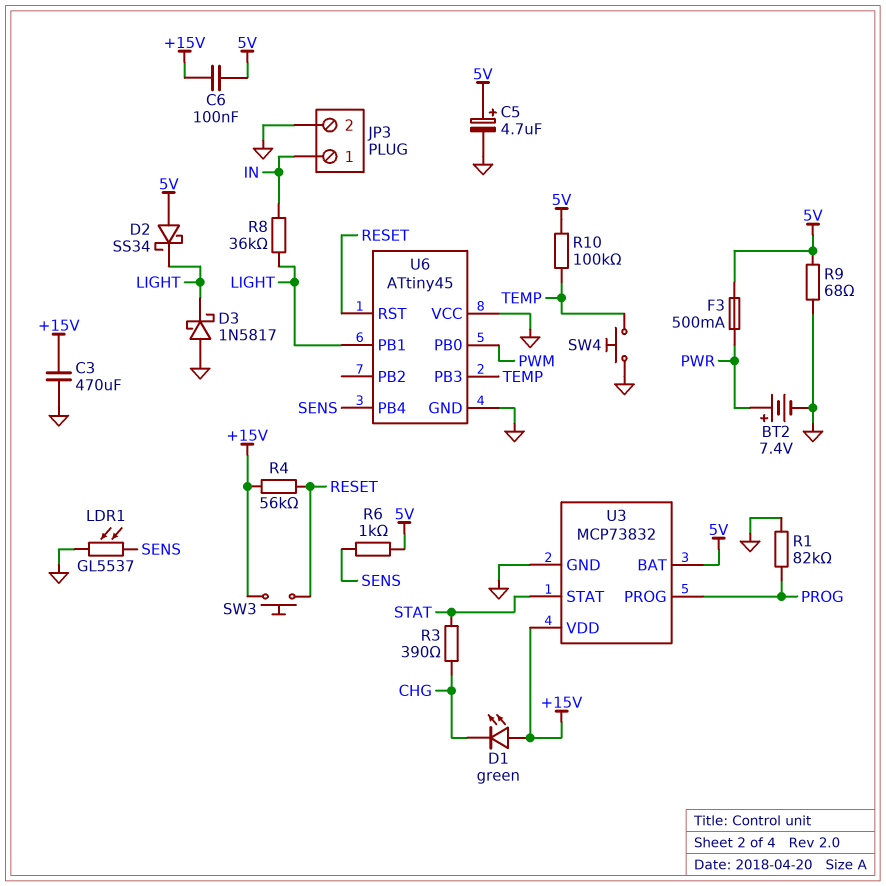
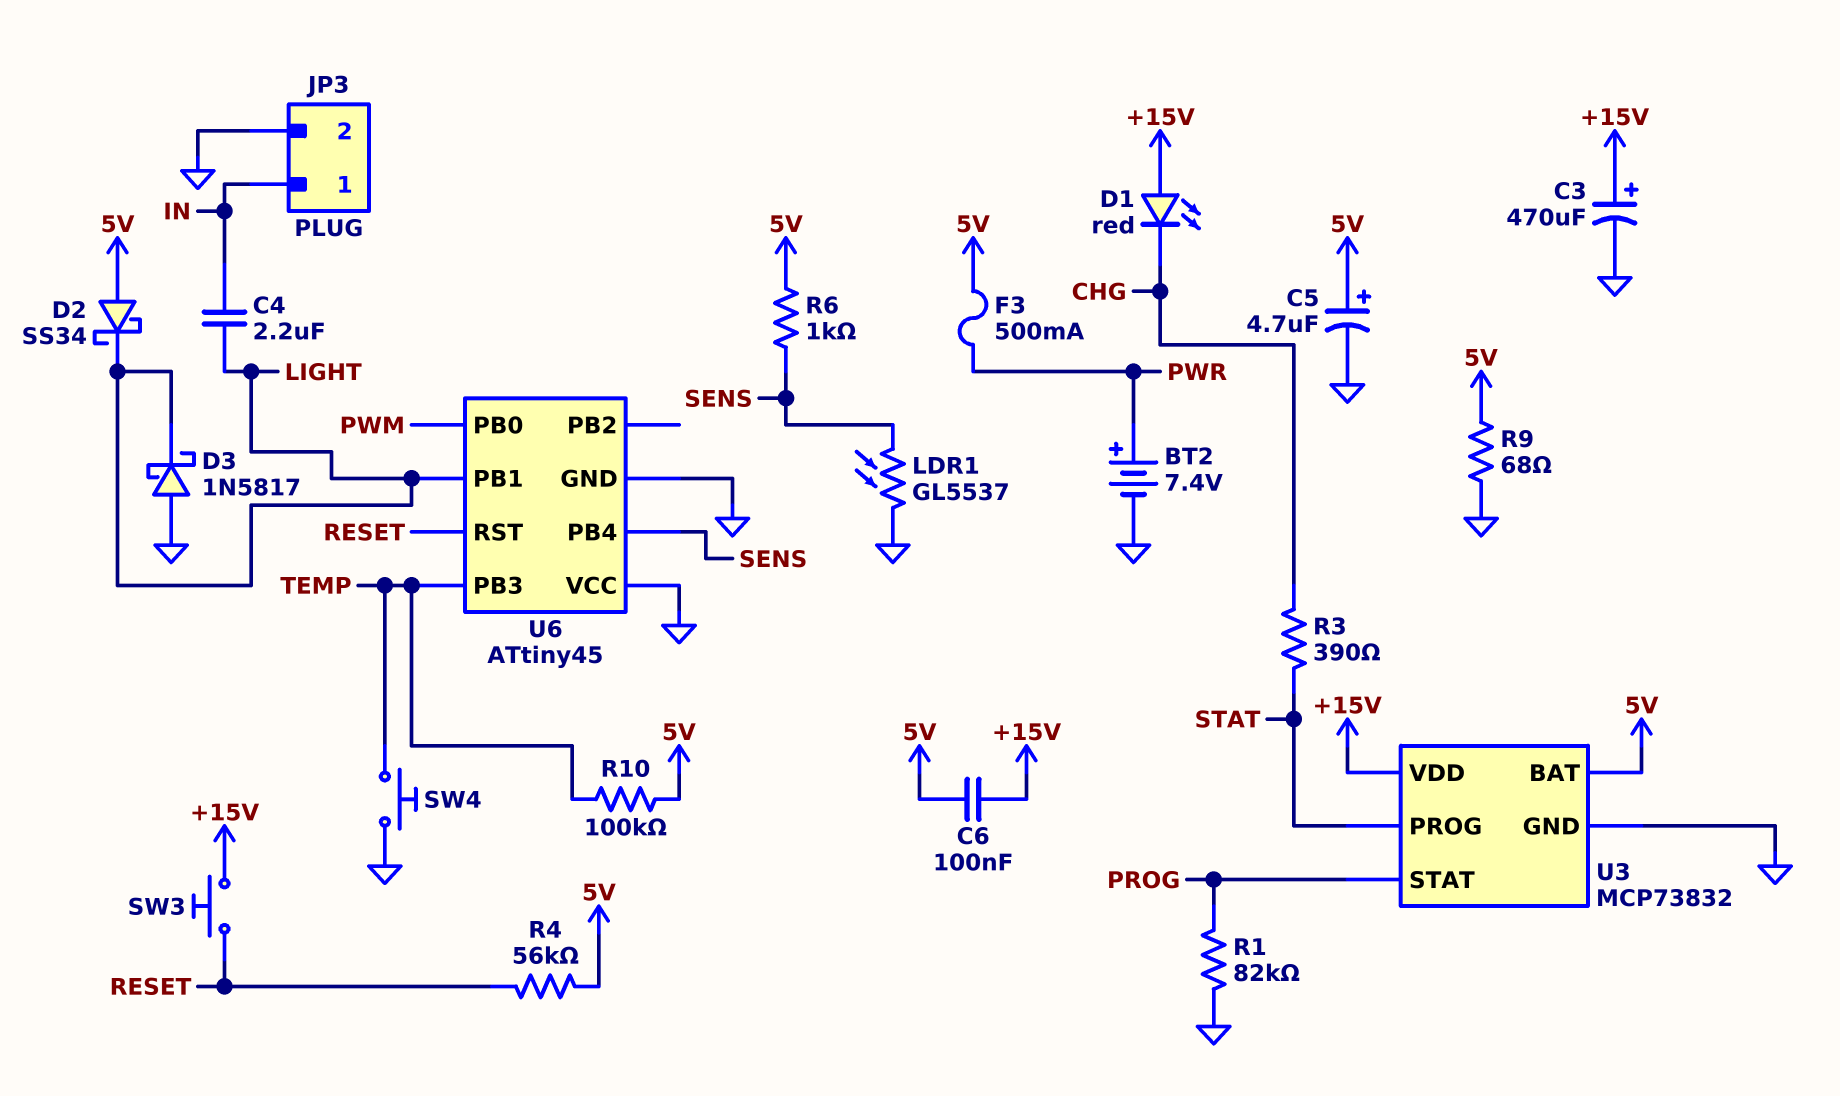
C3: 470uF (+15V, GND) -> 470uF (plus +15V, minus GND)
C4: none -> 2.2uF (IN, LIGHT)
D1: LED green (A +15V, K CHG) -> LED red (A +15V, K CHG)
R4: 56k (+15V, RESET) -> 56k (5V, RESET)
R8: 36k (IN, LIGHT) -> none
U3 pin PROG: PROG -> STAT
U3 pin STAT: STAT -> PROG

